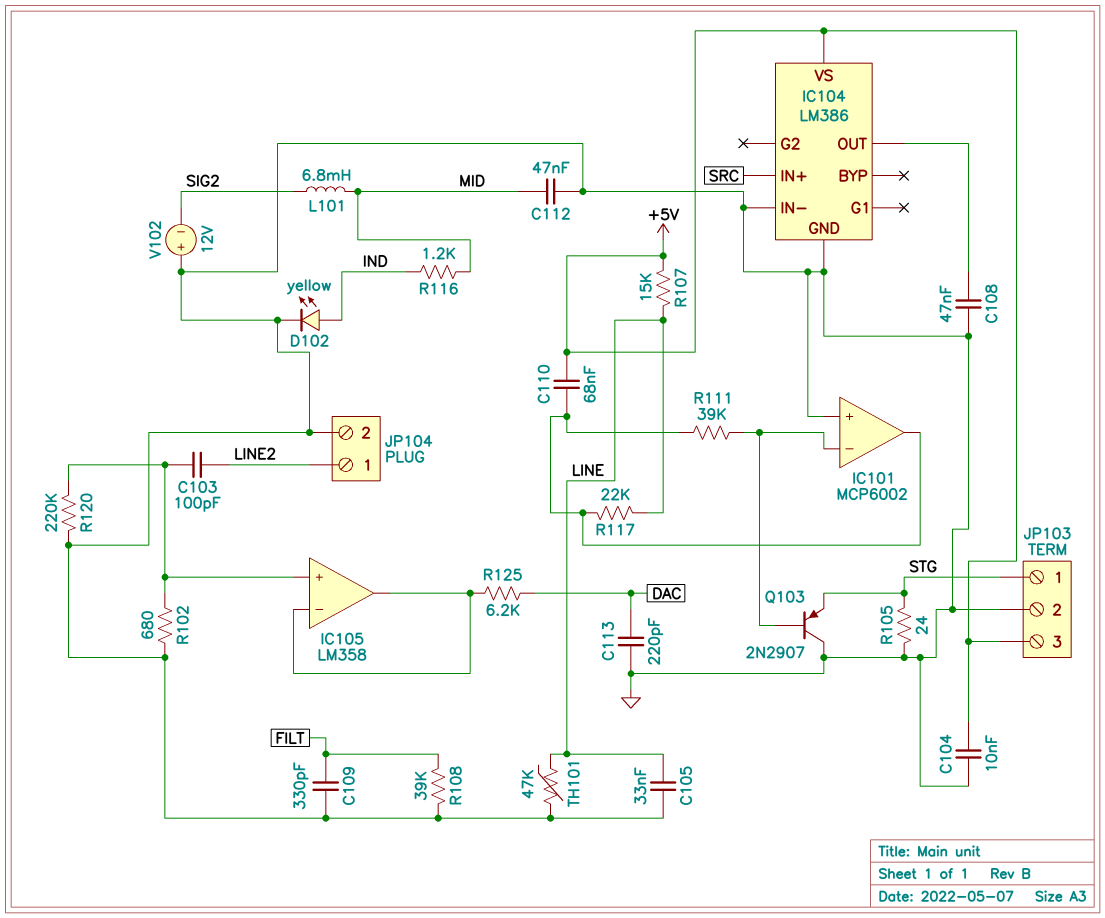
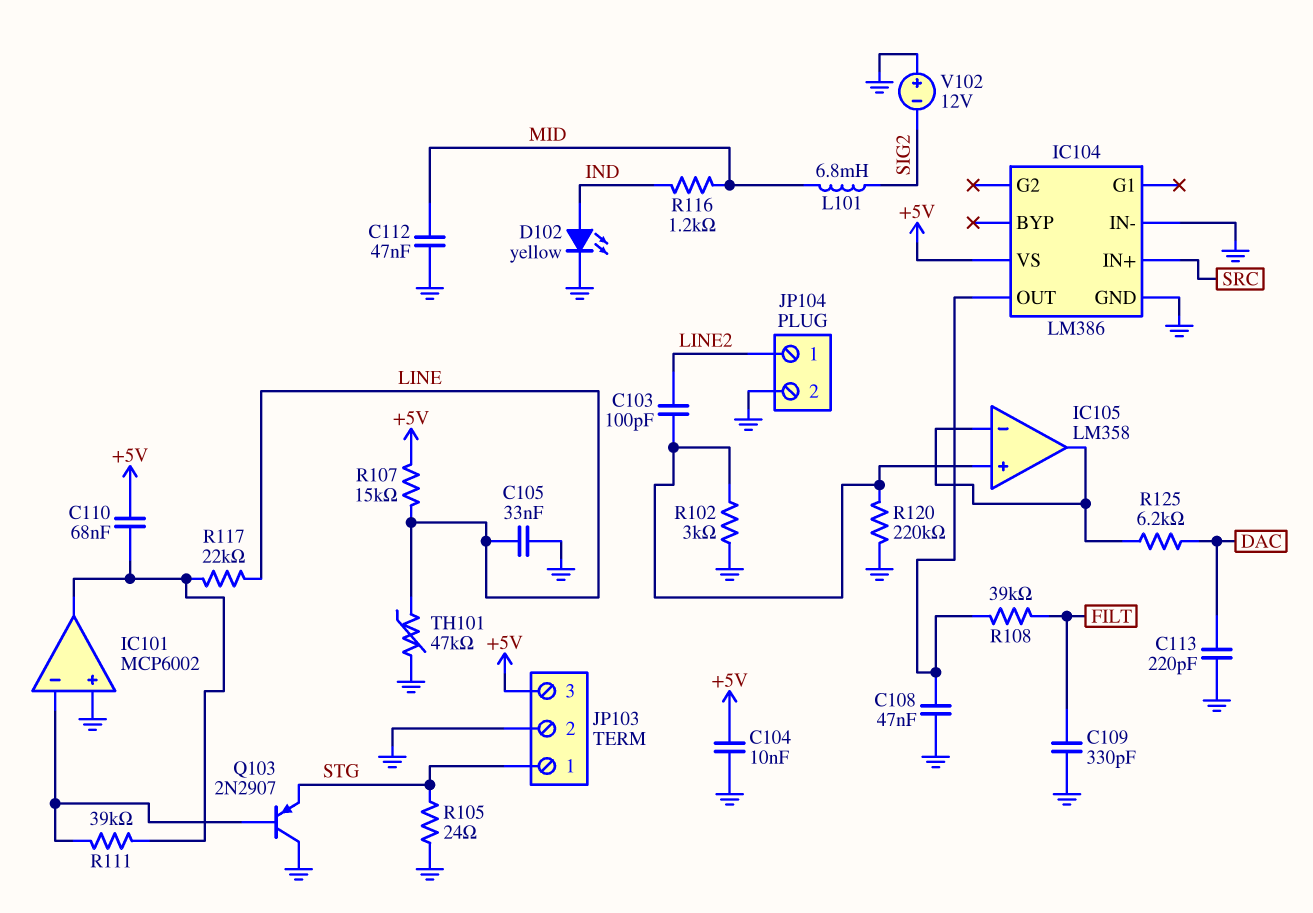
R102: 680 (GND, IC105/in+) -> 3k (GND, IC105/in+)
R108: 39k (FILT, GND) -> 39k (FILT, IC104/OUT)

